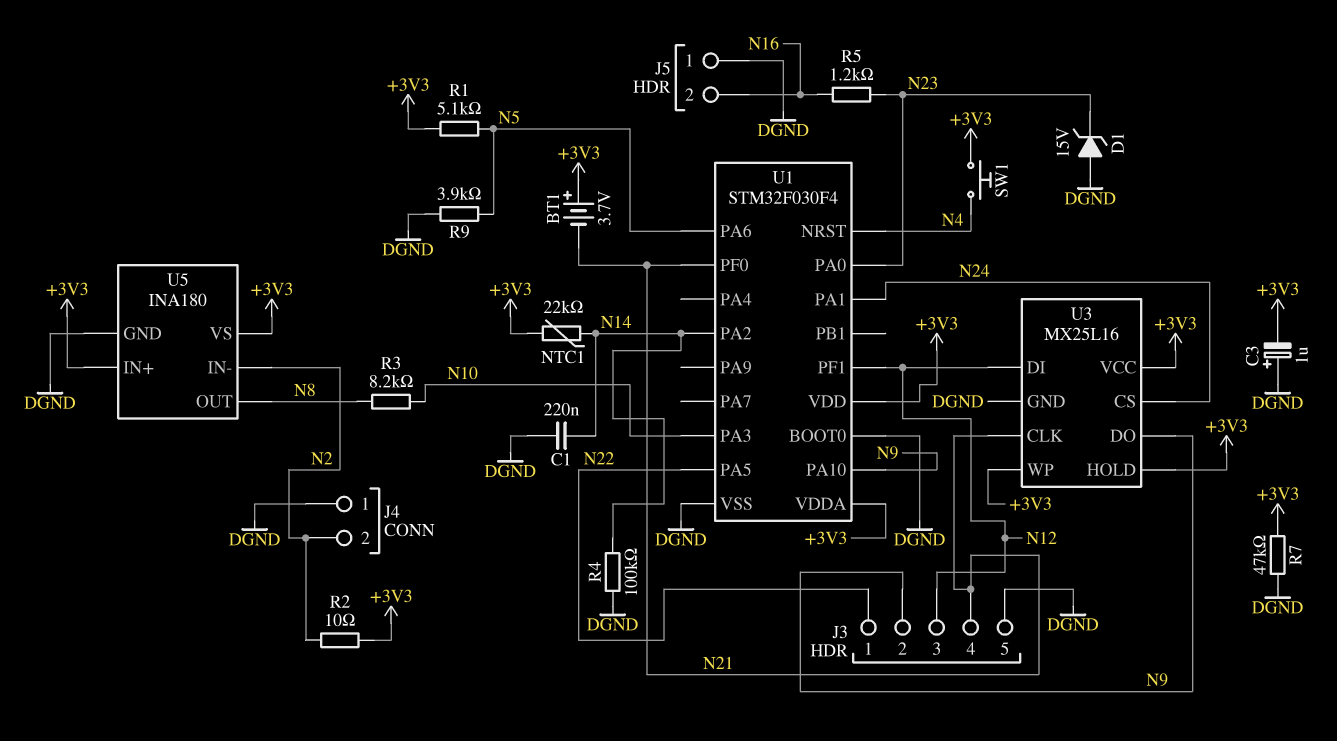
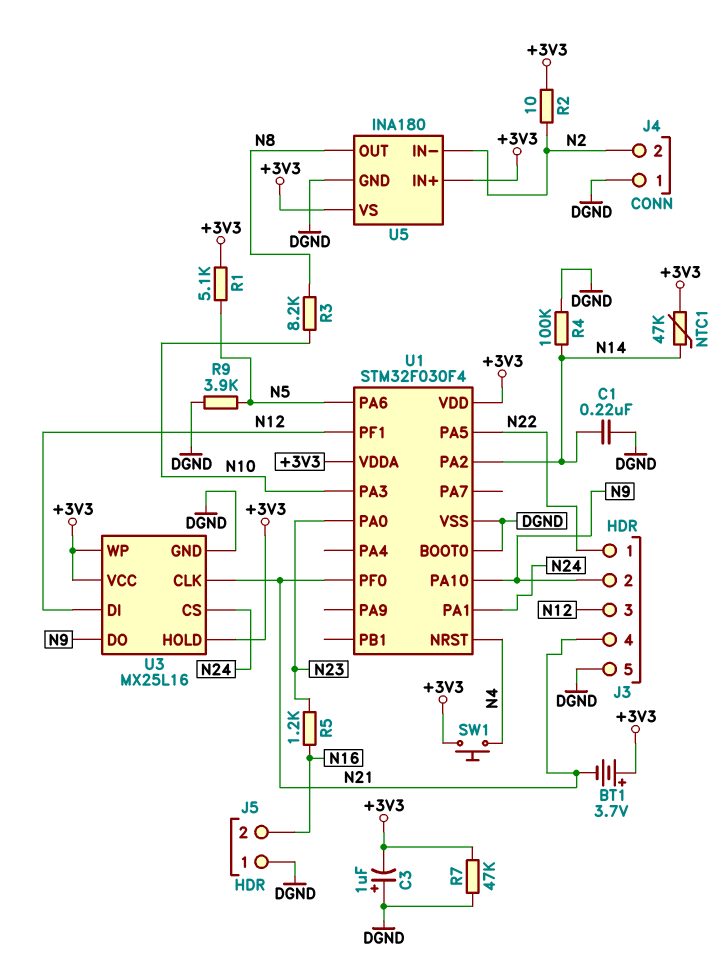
D1: zener 15V (A DGND, K N23) -> none
NTC1: 22k (+3V3, N14) -> 47k (+3V3, N14)

